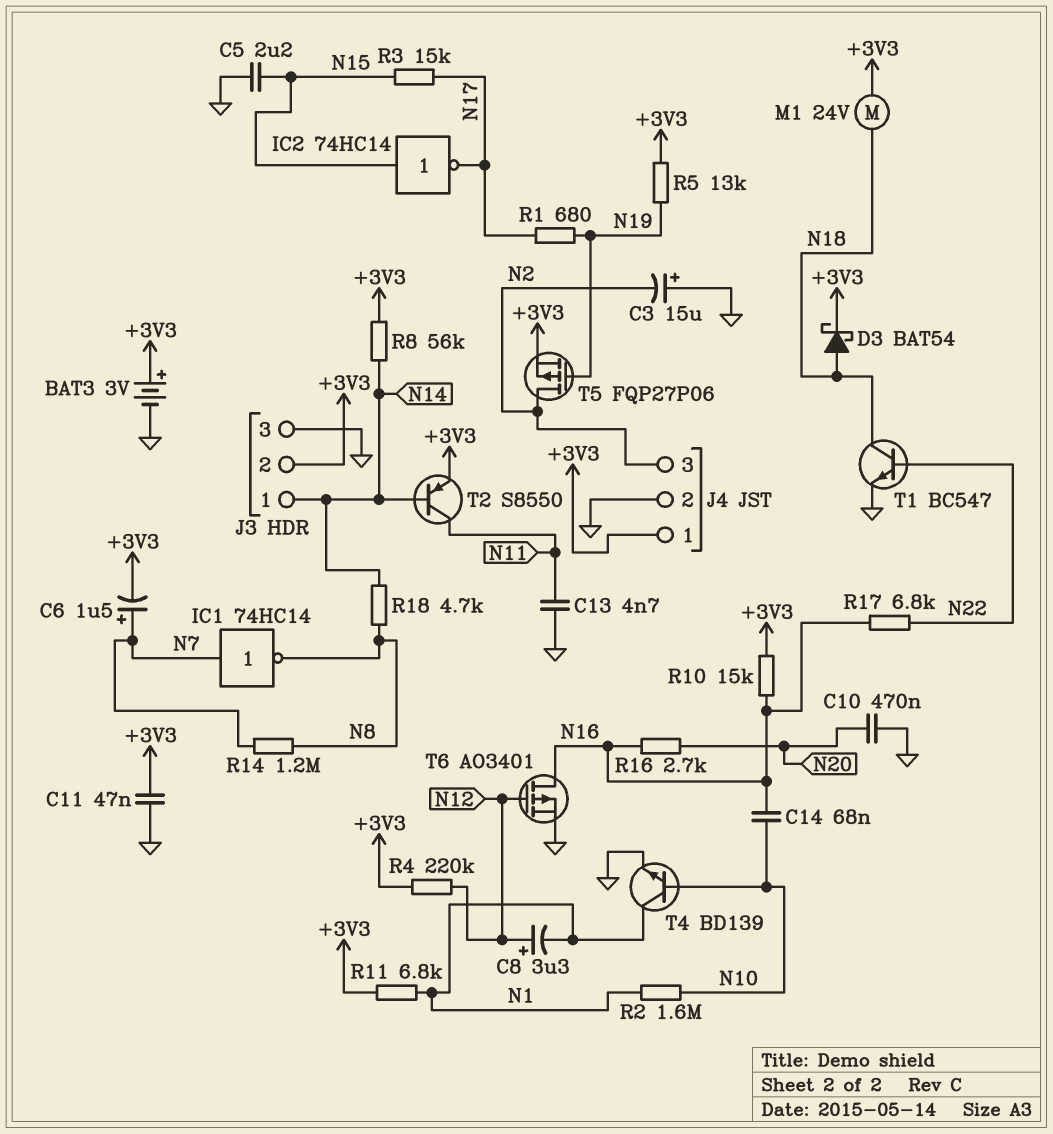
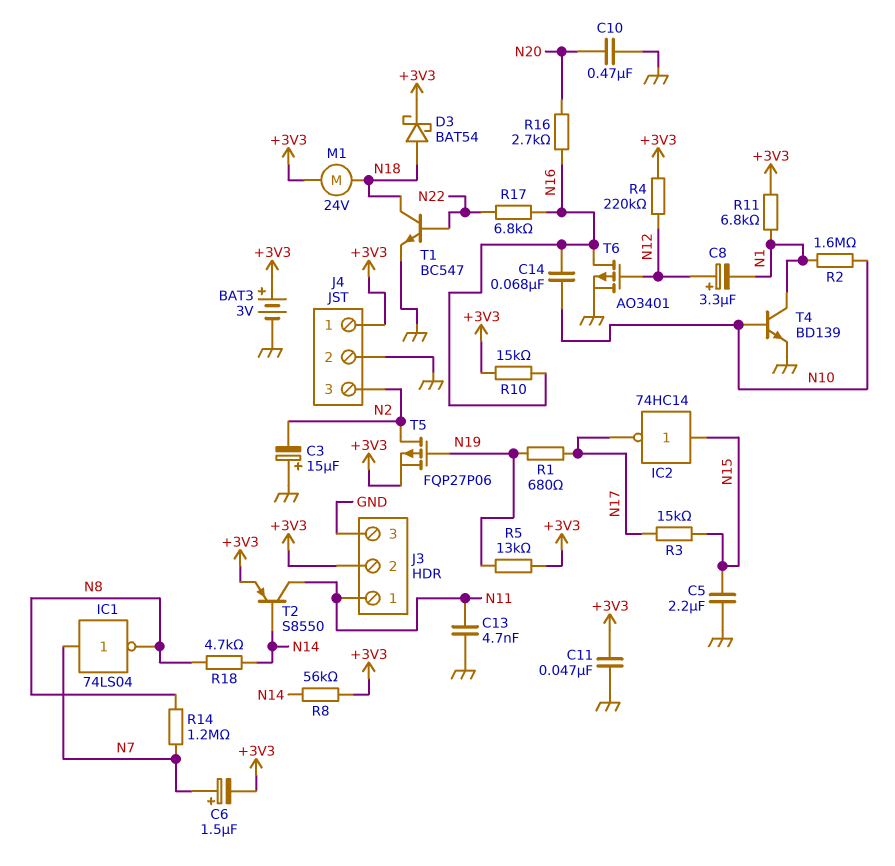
IC1: NOT 74HC14 (in N7, out N8) -> NOT 74LS04 (in N7, out N8)
J3 pin 1: N14 -> N11

